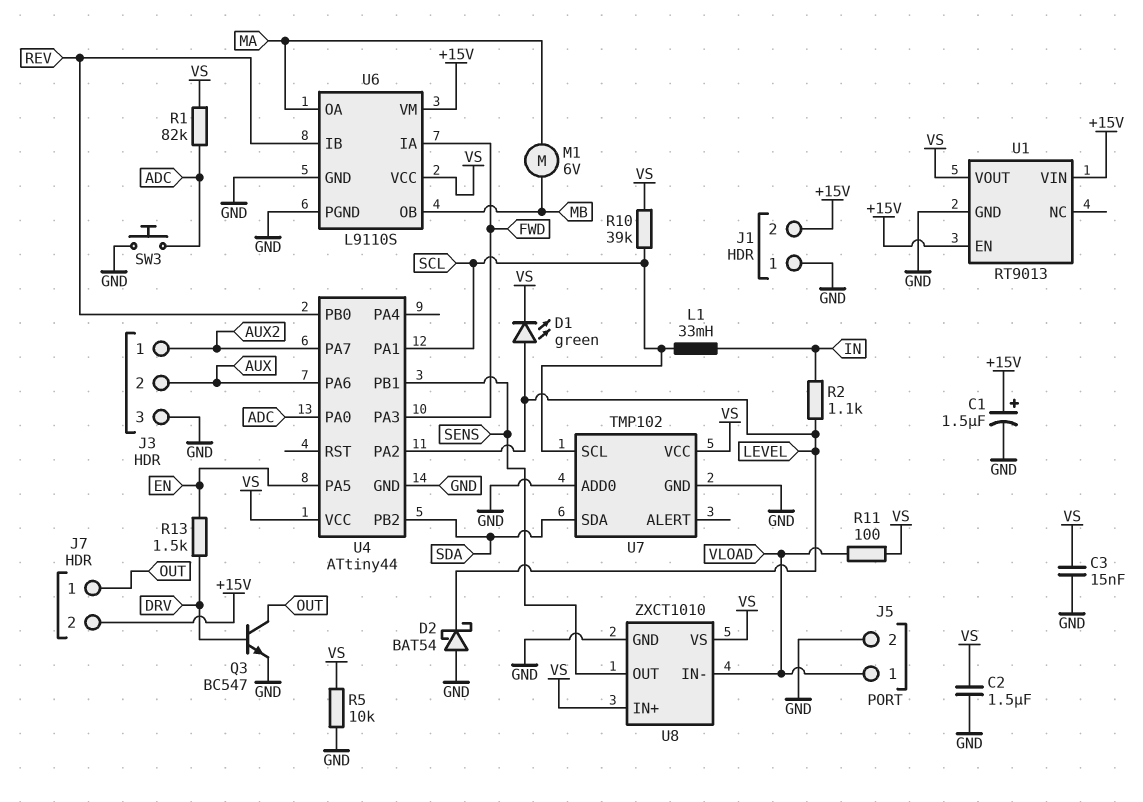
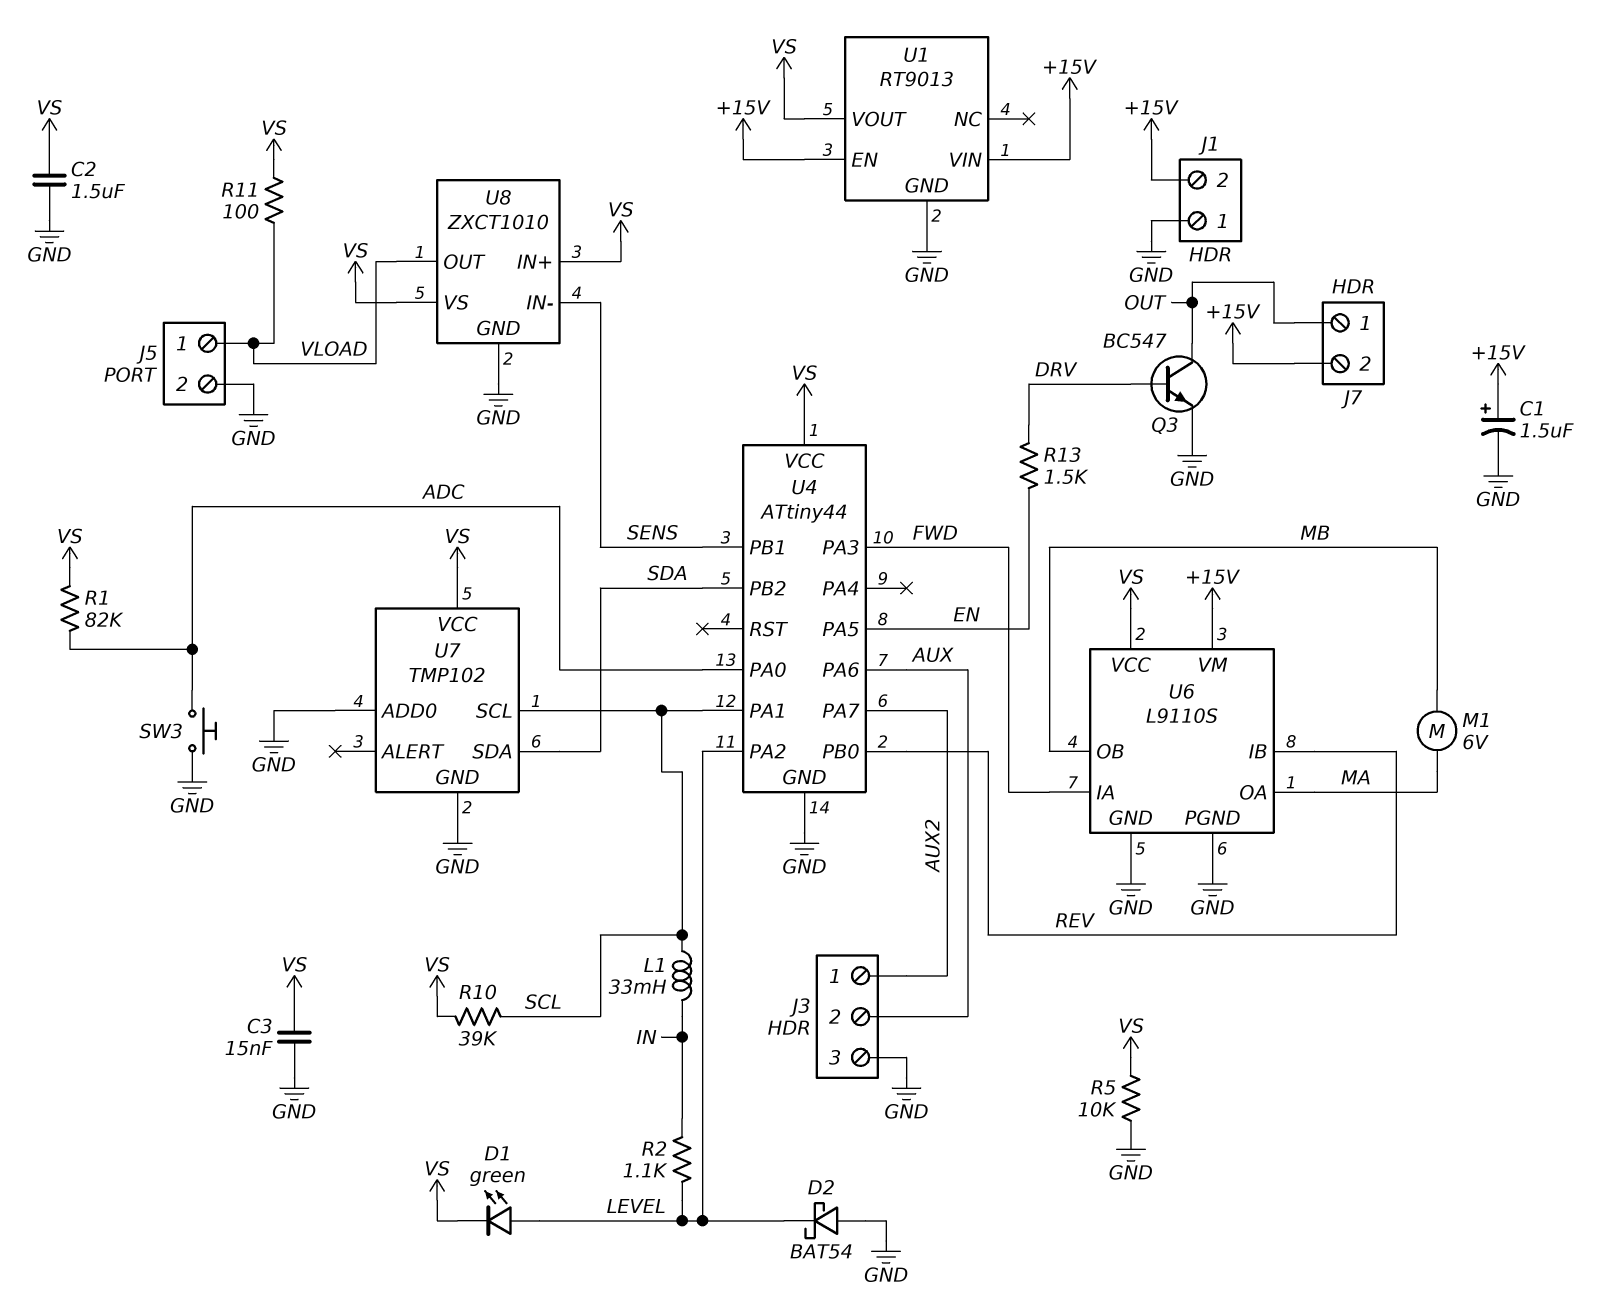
U8 pin IN-: VLOAD -> SENS
U8 pin OUT: SENS -> VLOAD

